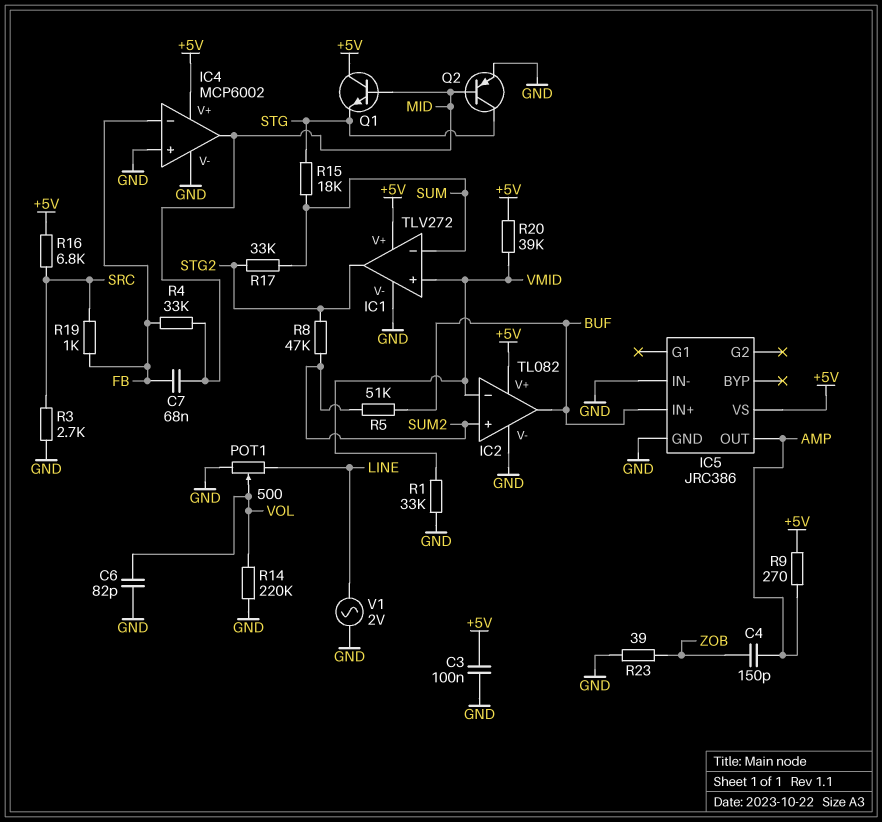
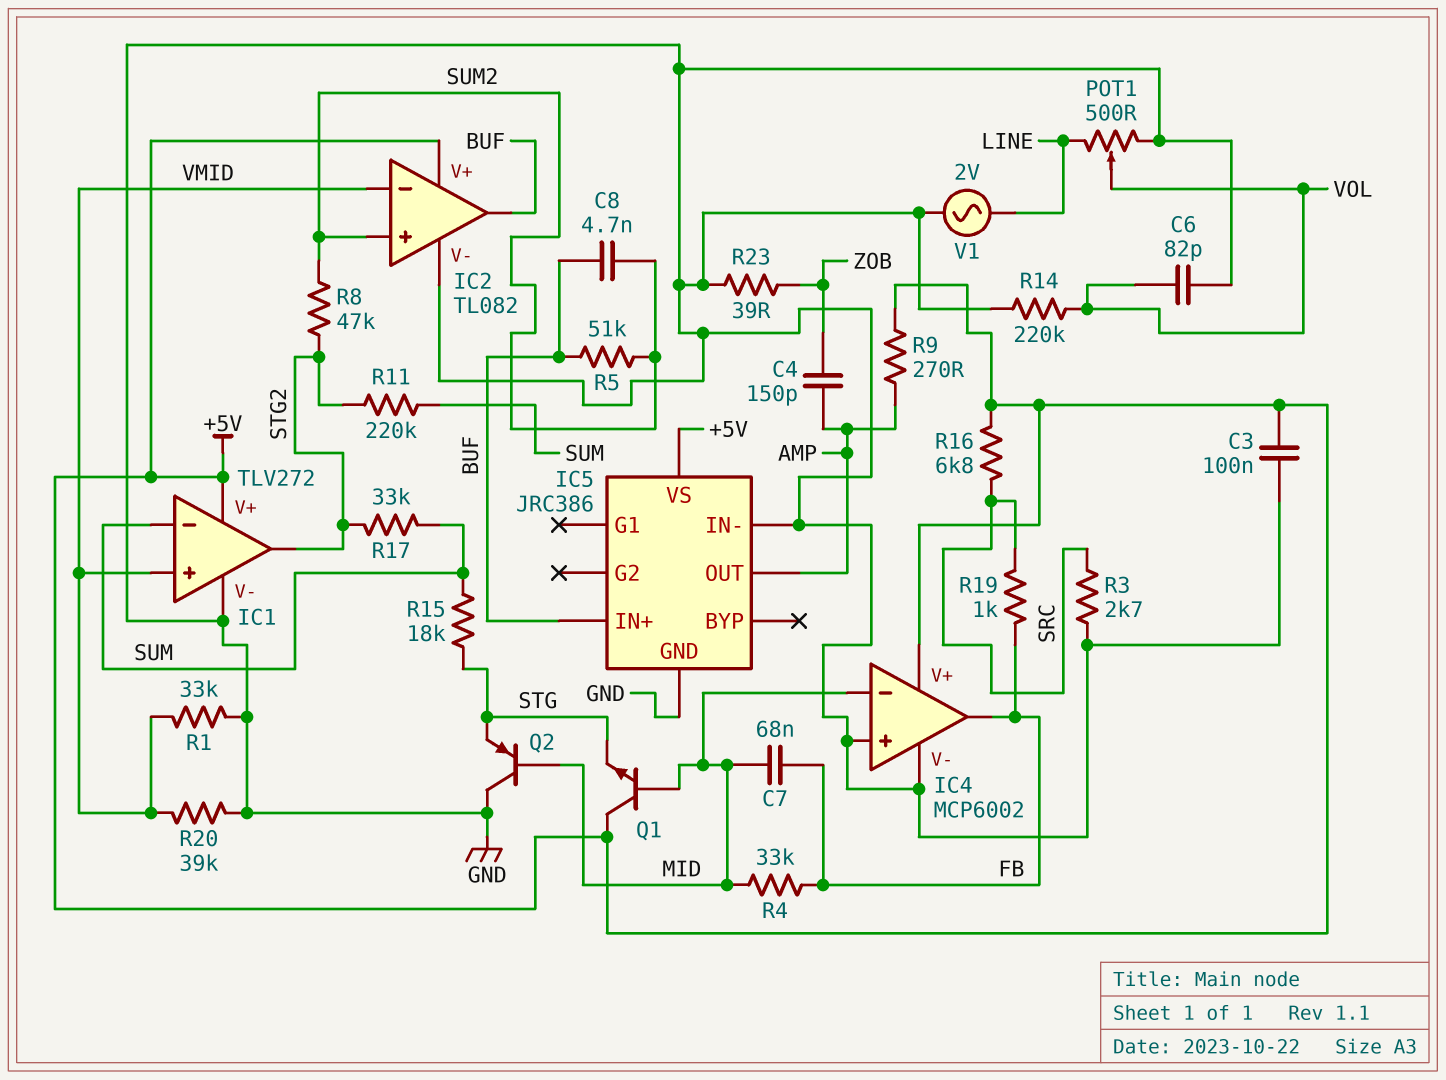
C8: none -> 4.7nF (BUF, SUM2)
IC4 pin in-: FB -> MID
IC4 pin out: MID -> FB
Q2: PNP (B MID, C STG, E GND) -> PNP (B MID, C GND, E STG)
R11: none -> 220k (STG2, SUM)
R20: 39k (+5V, VMID) -> 39k (GND, VMID)

